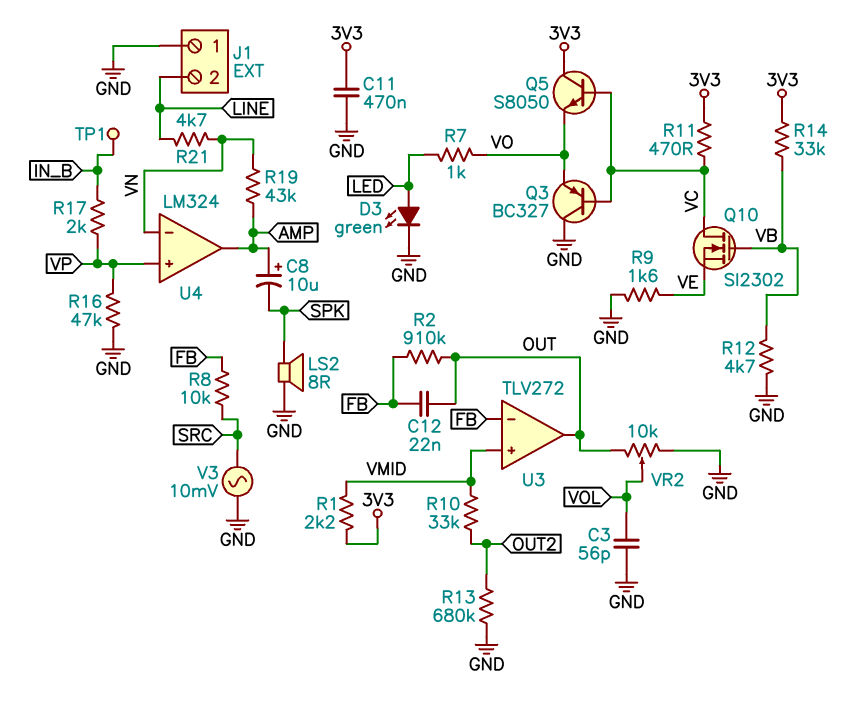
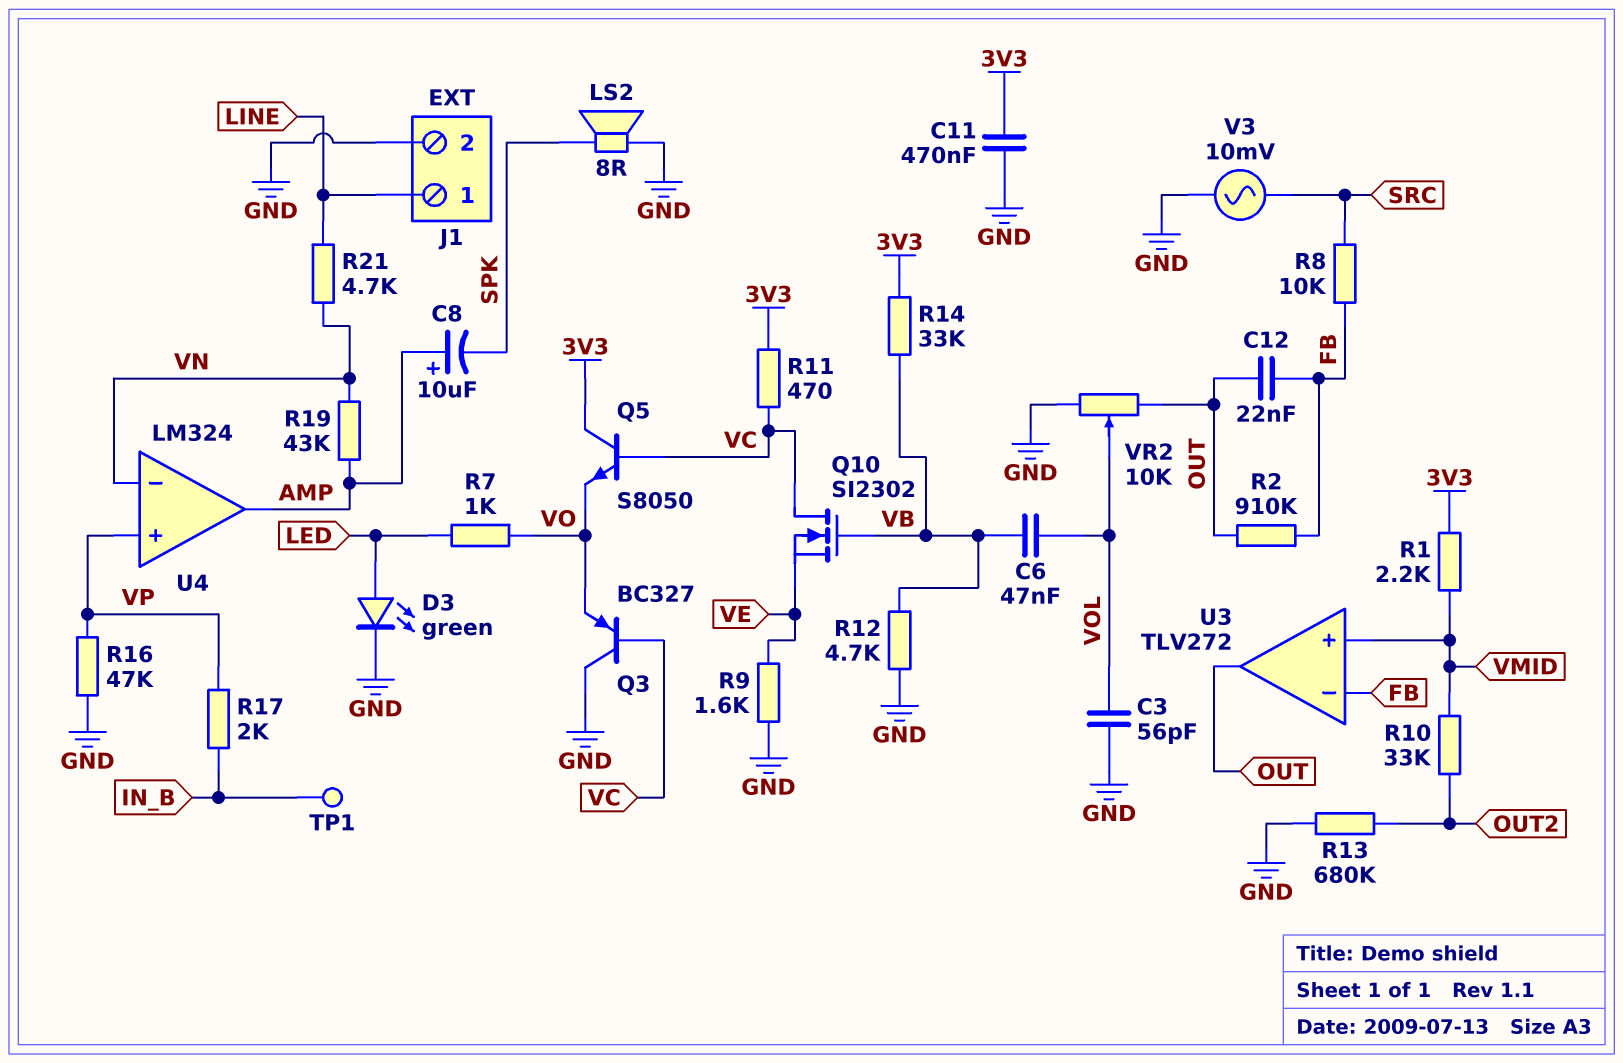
C6: none -> 47nF (VB, VOL)
J1 pin 1: GND -> LINE
J1 pin 2: LINE -> GND

